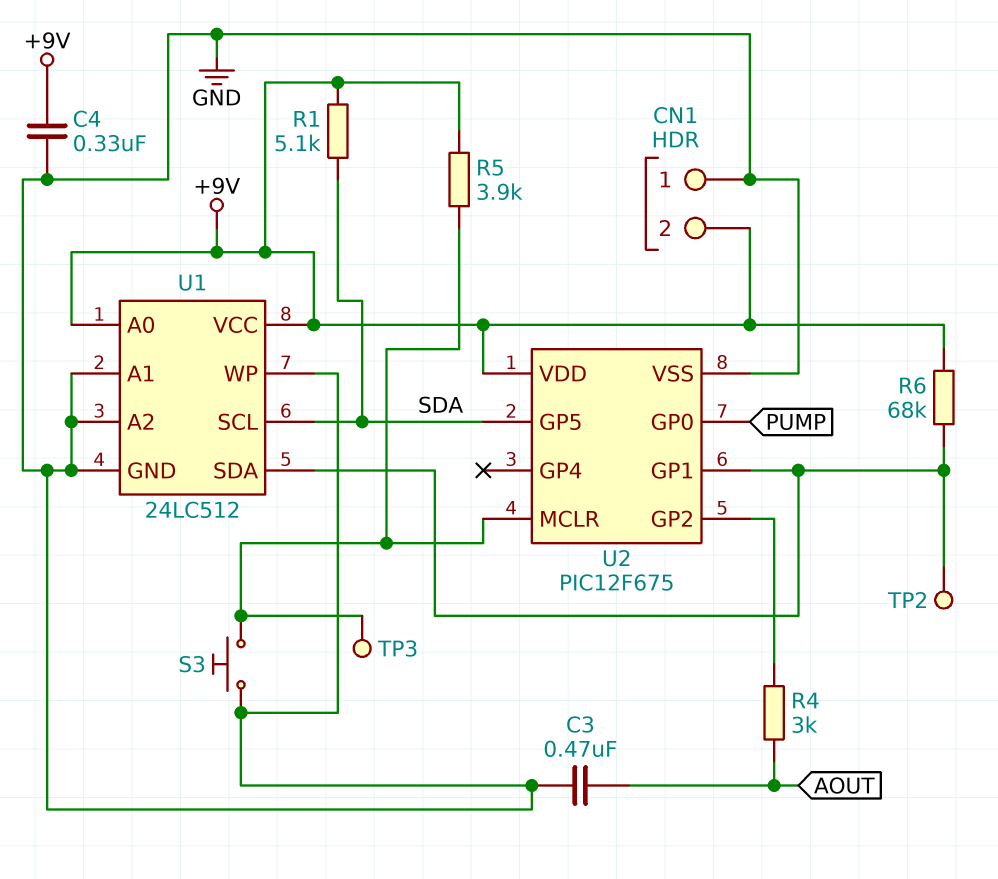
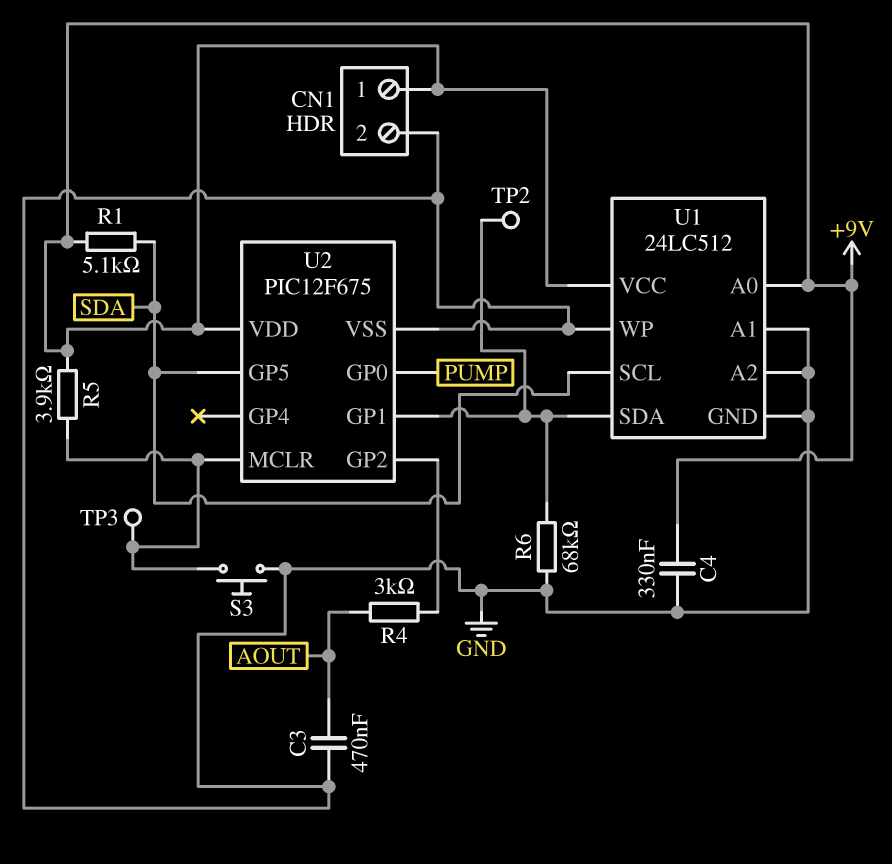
CN1 pin 1: GND -> +9V
CN1 pin 2: +9V -> GND
R6: 68k (+9V, U1/SDA) -> 68k (GND, U1/SDA)

